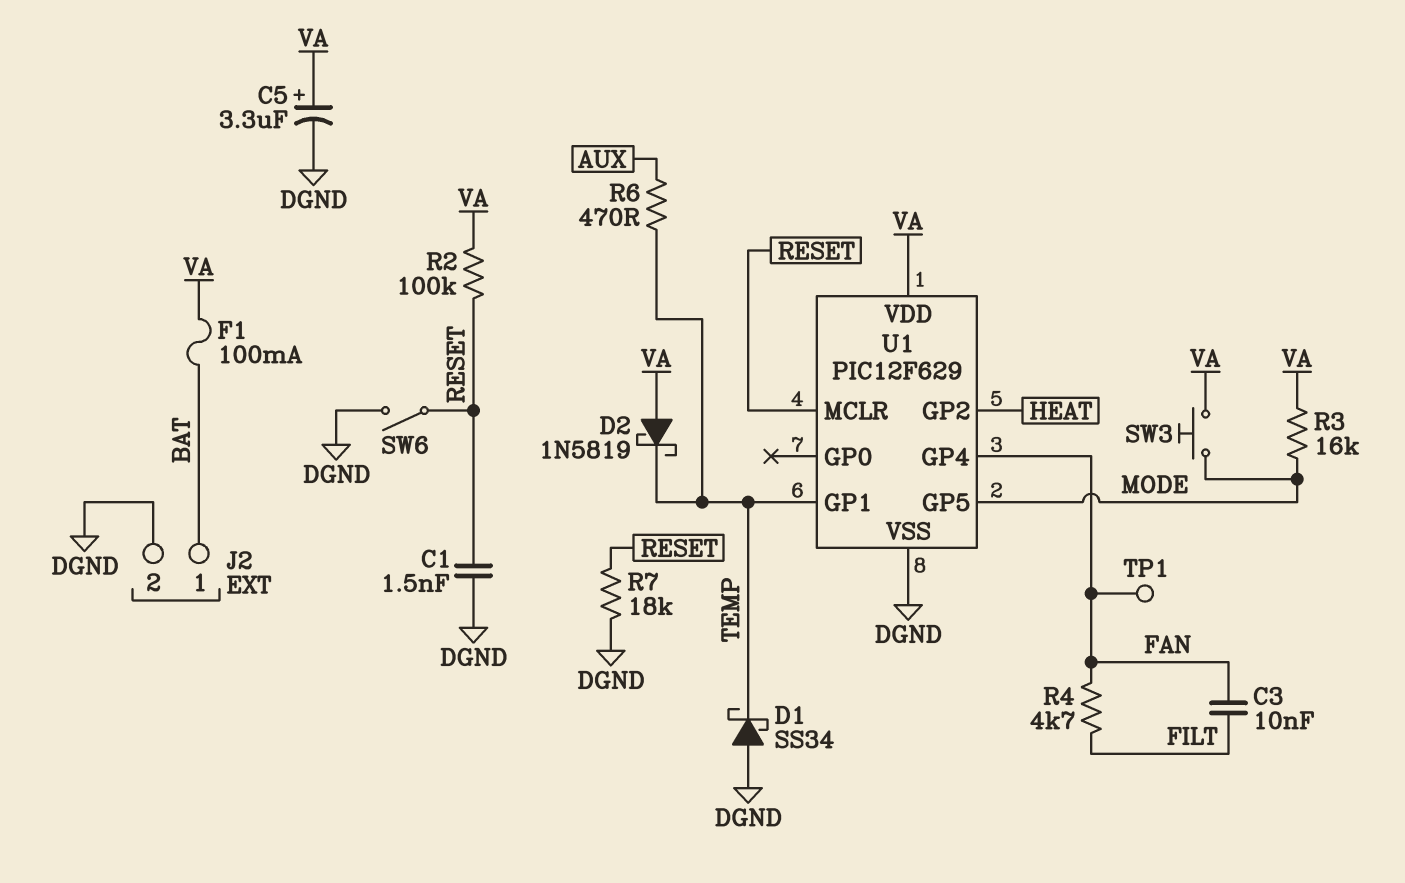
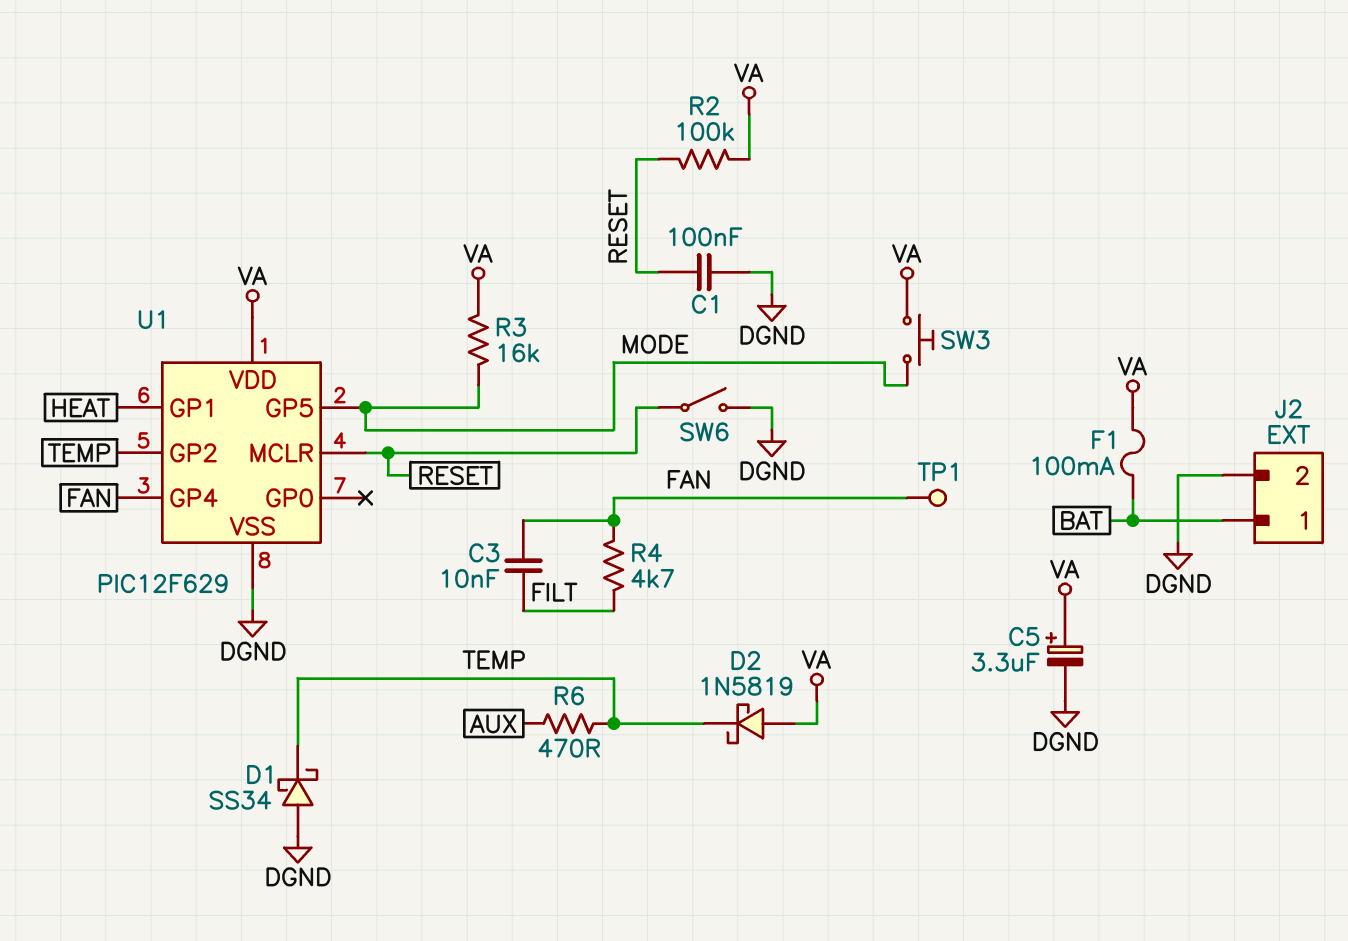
C1: 1.5nF (DGND, RESET) -> 100nF (DGND, RESET)
R7: 18k (DGND, RESET) -> none
U1 pin GP1: TEMP -> HEAT
U1 pin GP2: HEAT -> TEMP

